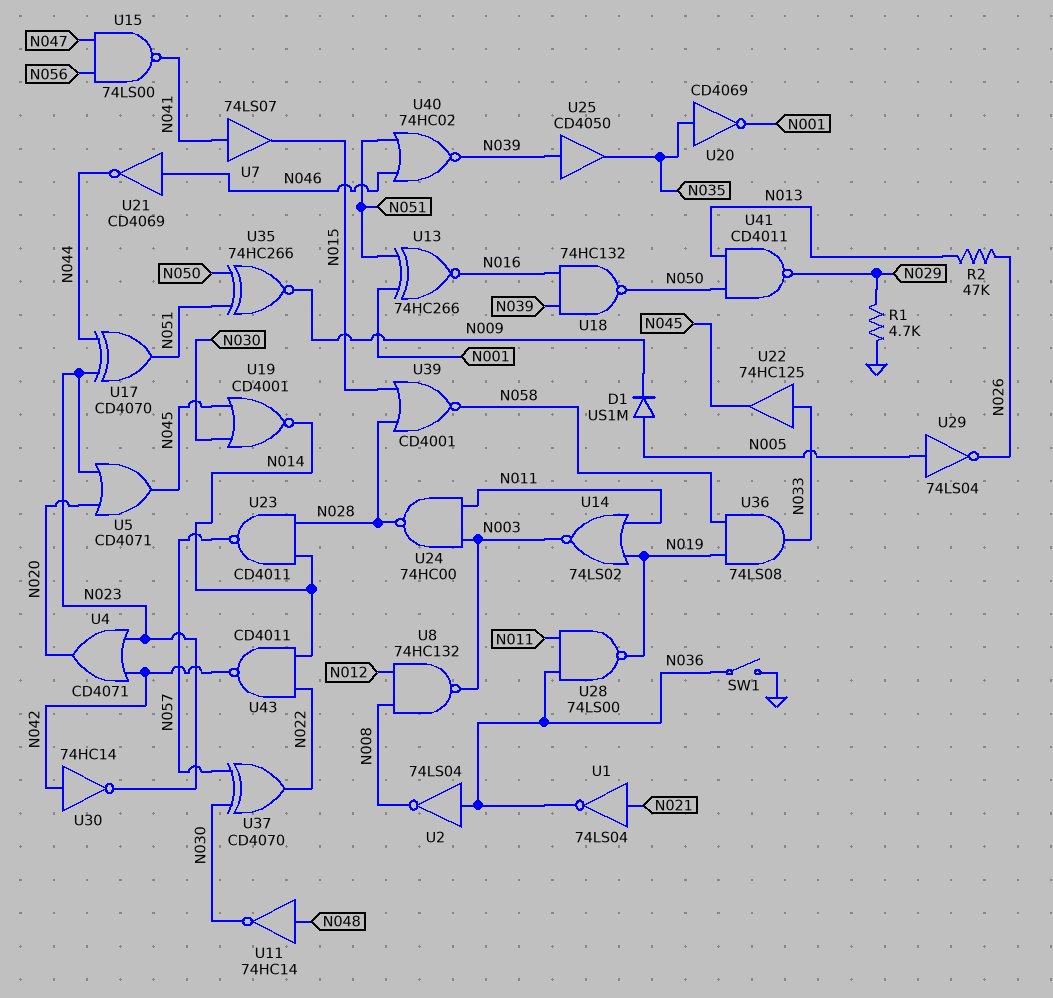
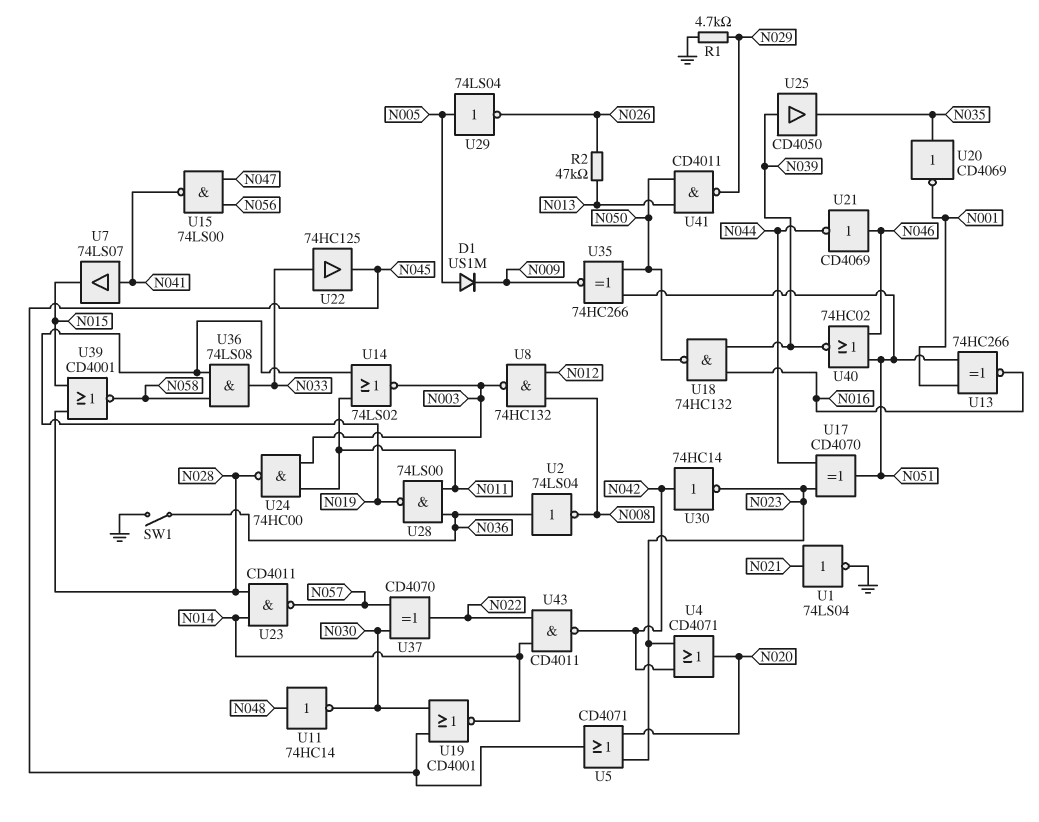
U1: NOT 74LS04 (in N021, out N036) -> NOT 74LS04 (in N021, out GND)

